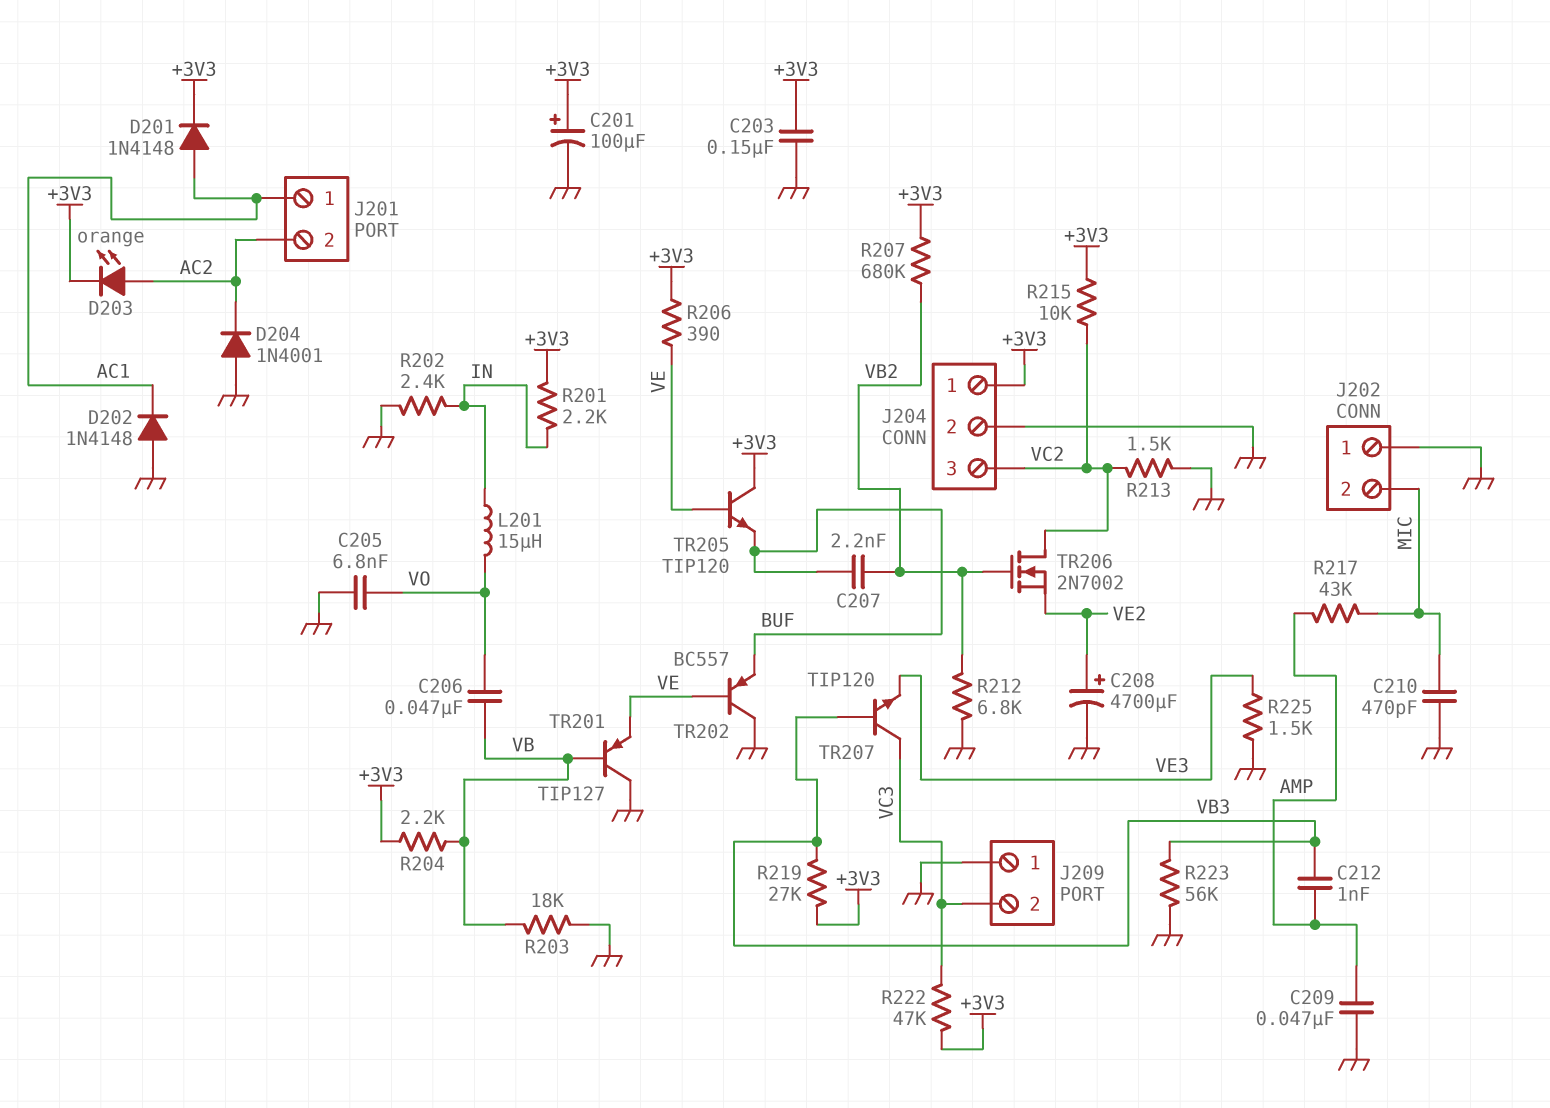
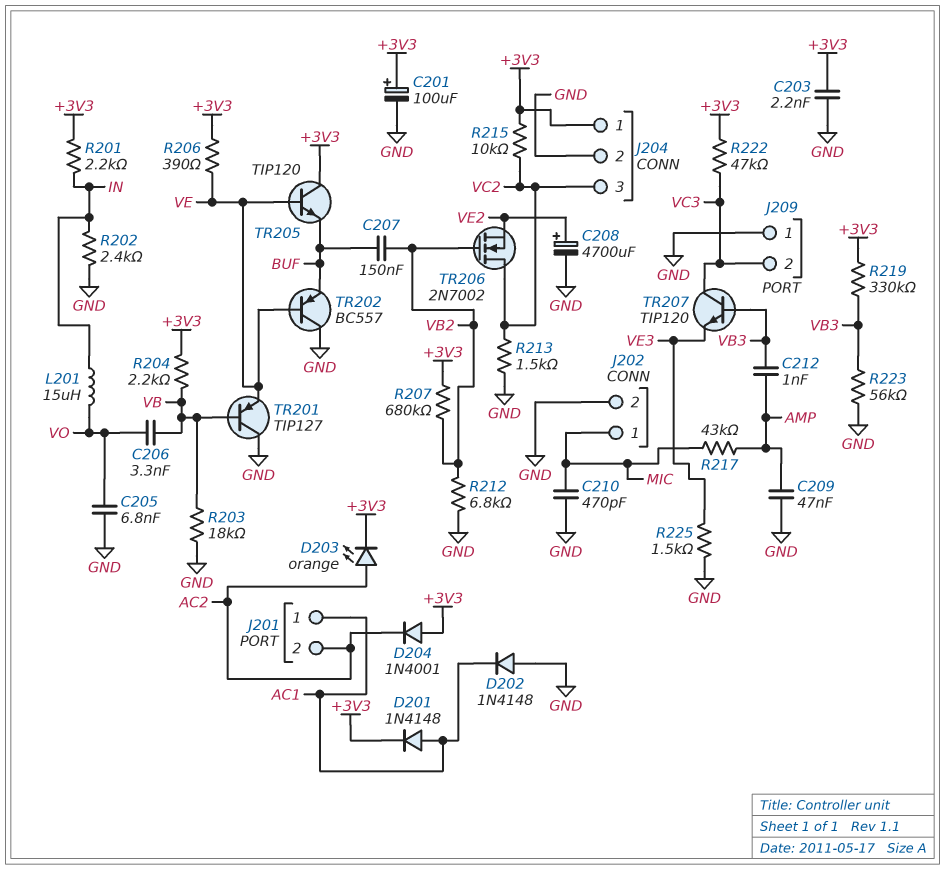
C203: 150nF (+3V3, GND) -> 2.2nF (+3V3, GND)
C206: 47nF (VB, VO) -> 3.3nF (VB, VO)
C207: 2.2nF (BUF, VB2) -> 150nF (BUF, VB2)
D204: diode 1N4001 (A GND, K AC2) -> diode 1N4001 (A +3V3, K AC2)
J202 pin 1: GND -> MIC
J202 pin 2: MIC -> GND
R219: 27k (+3V3, VB3) -> 330k (+3V3, VB3)

